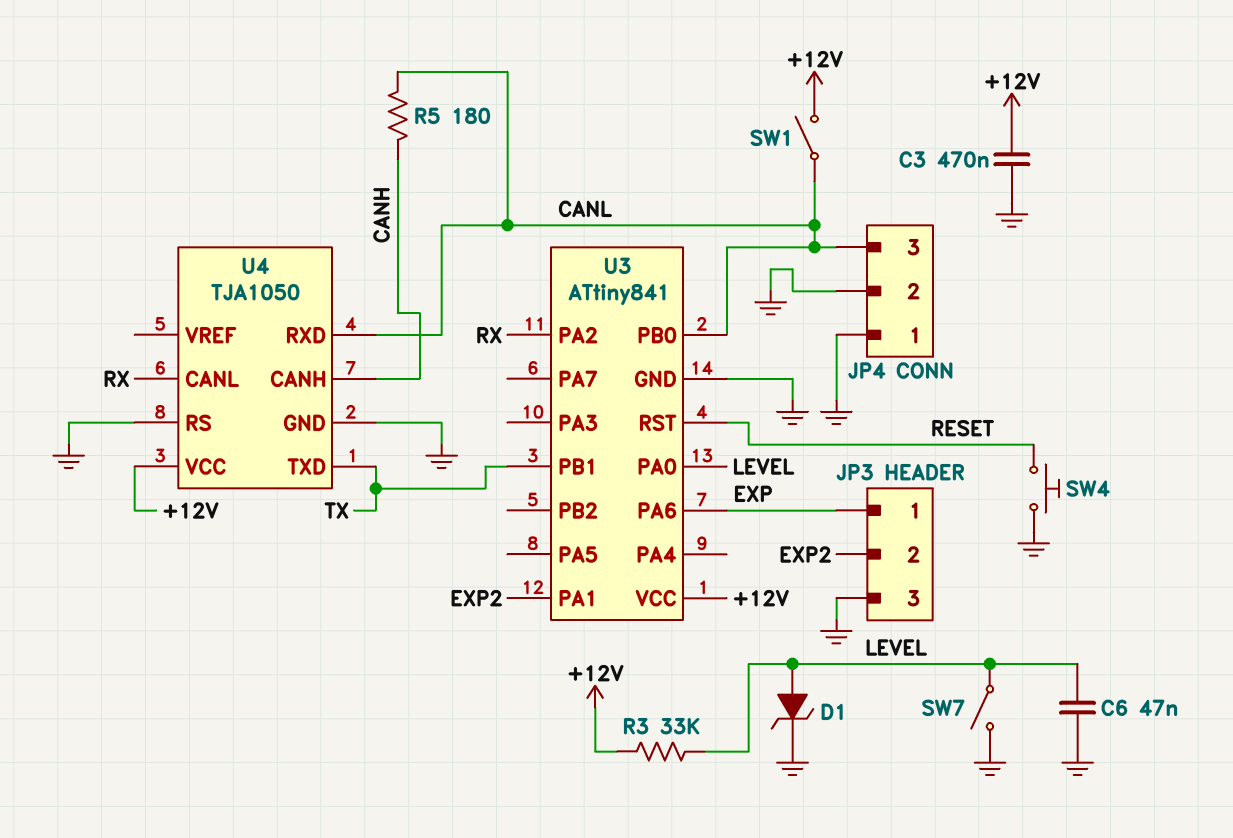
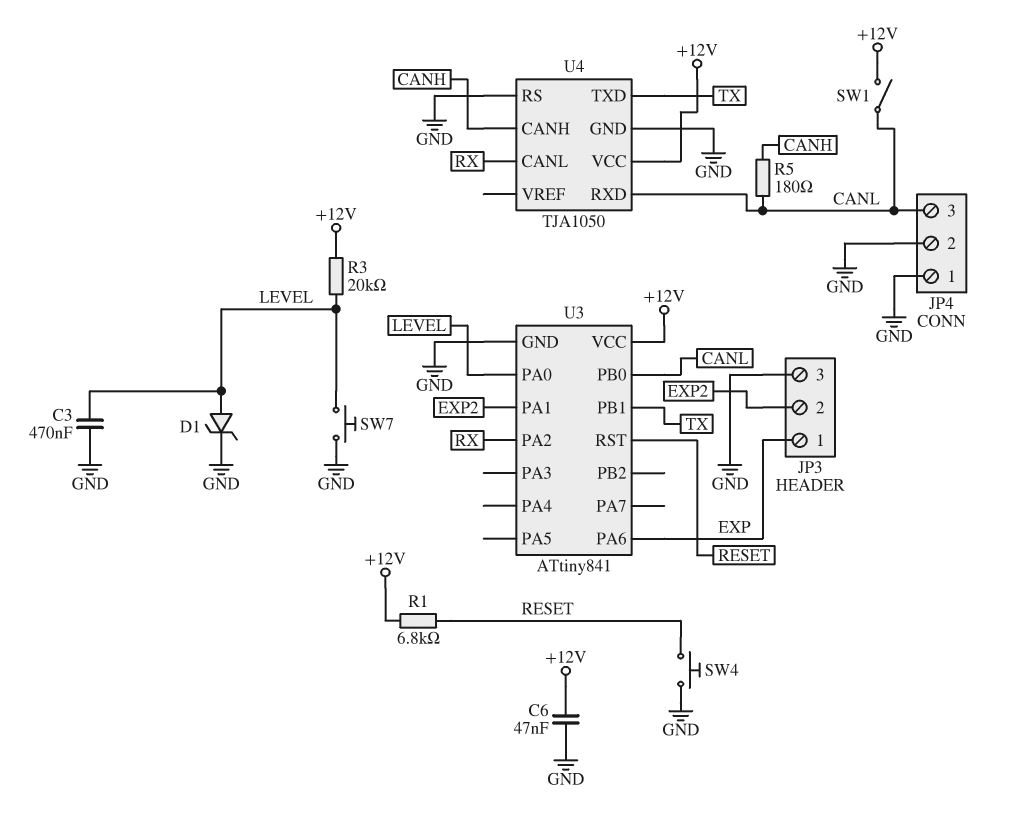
C3: 470nF (+12V, GND) -> 470nF (GND, LEVEL)
C6: 47nF (GND, LEVEL) -> 47nF (+12V, GND)
R1: none -> 6.8k (+12V, RESET)
R3: 33k (+12V, LEVEL) -> 20k (+12V, LEVEL)
SW7: switch (GND, LEVEL) -> button (GND, LEVEL)

